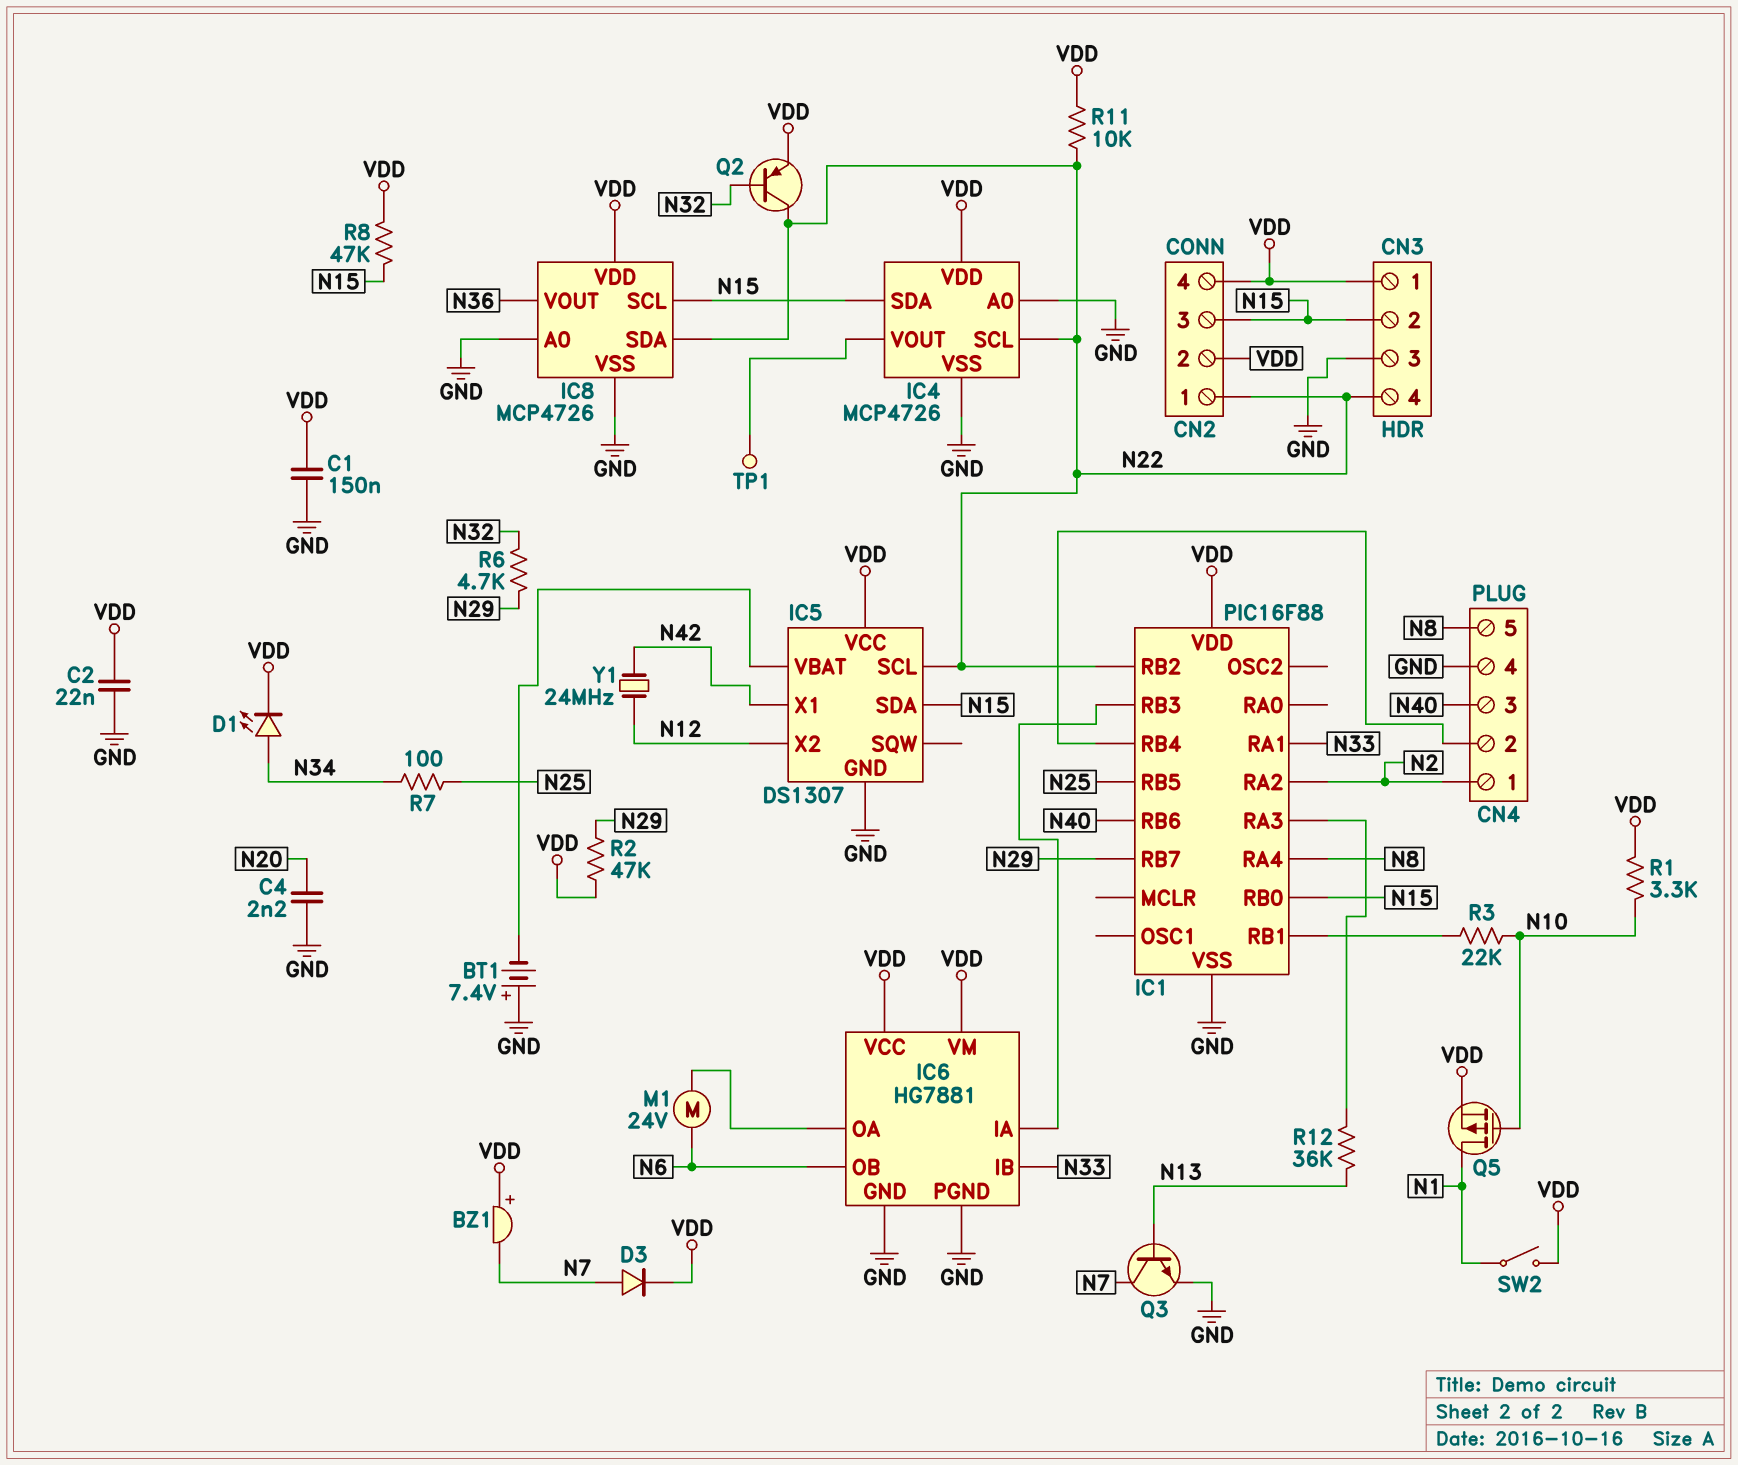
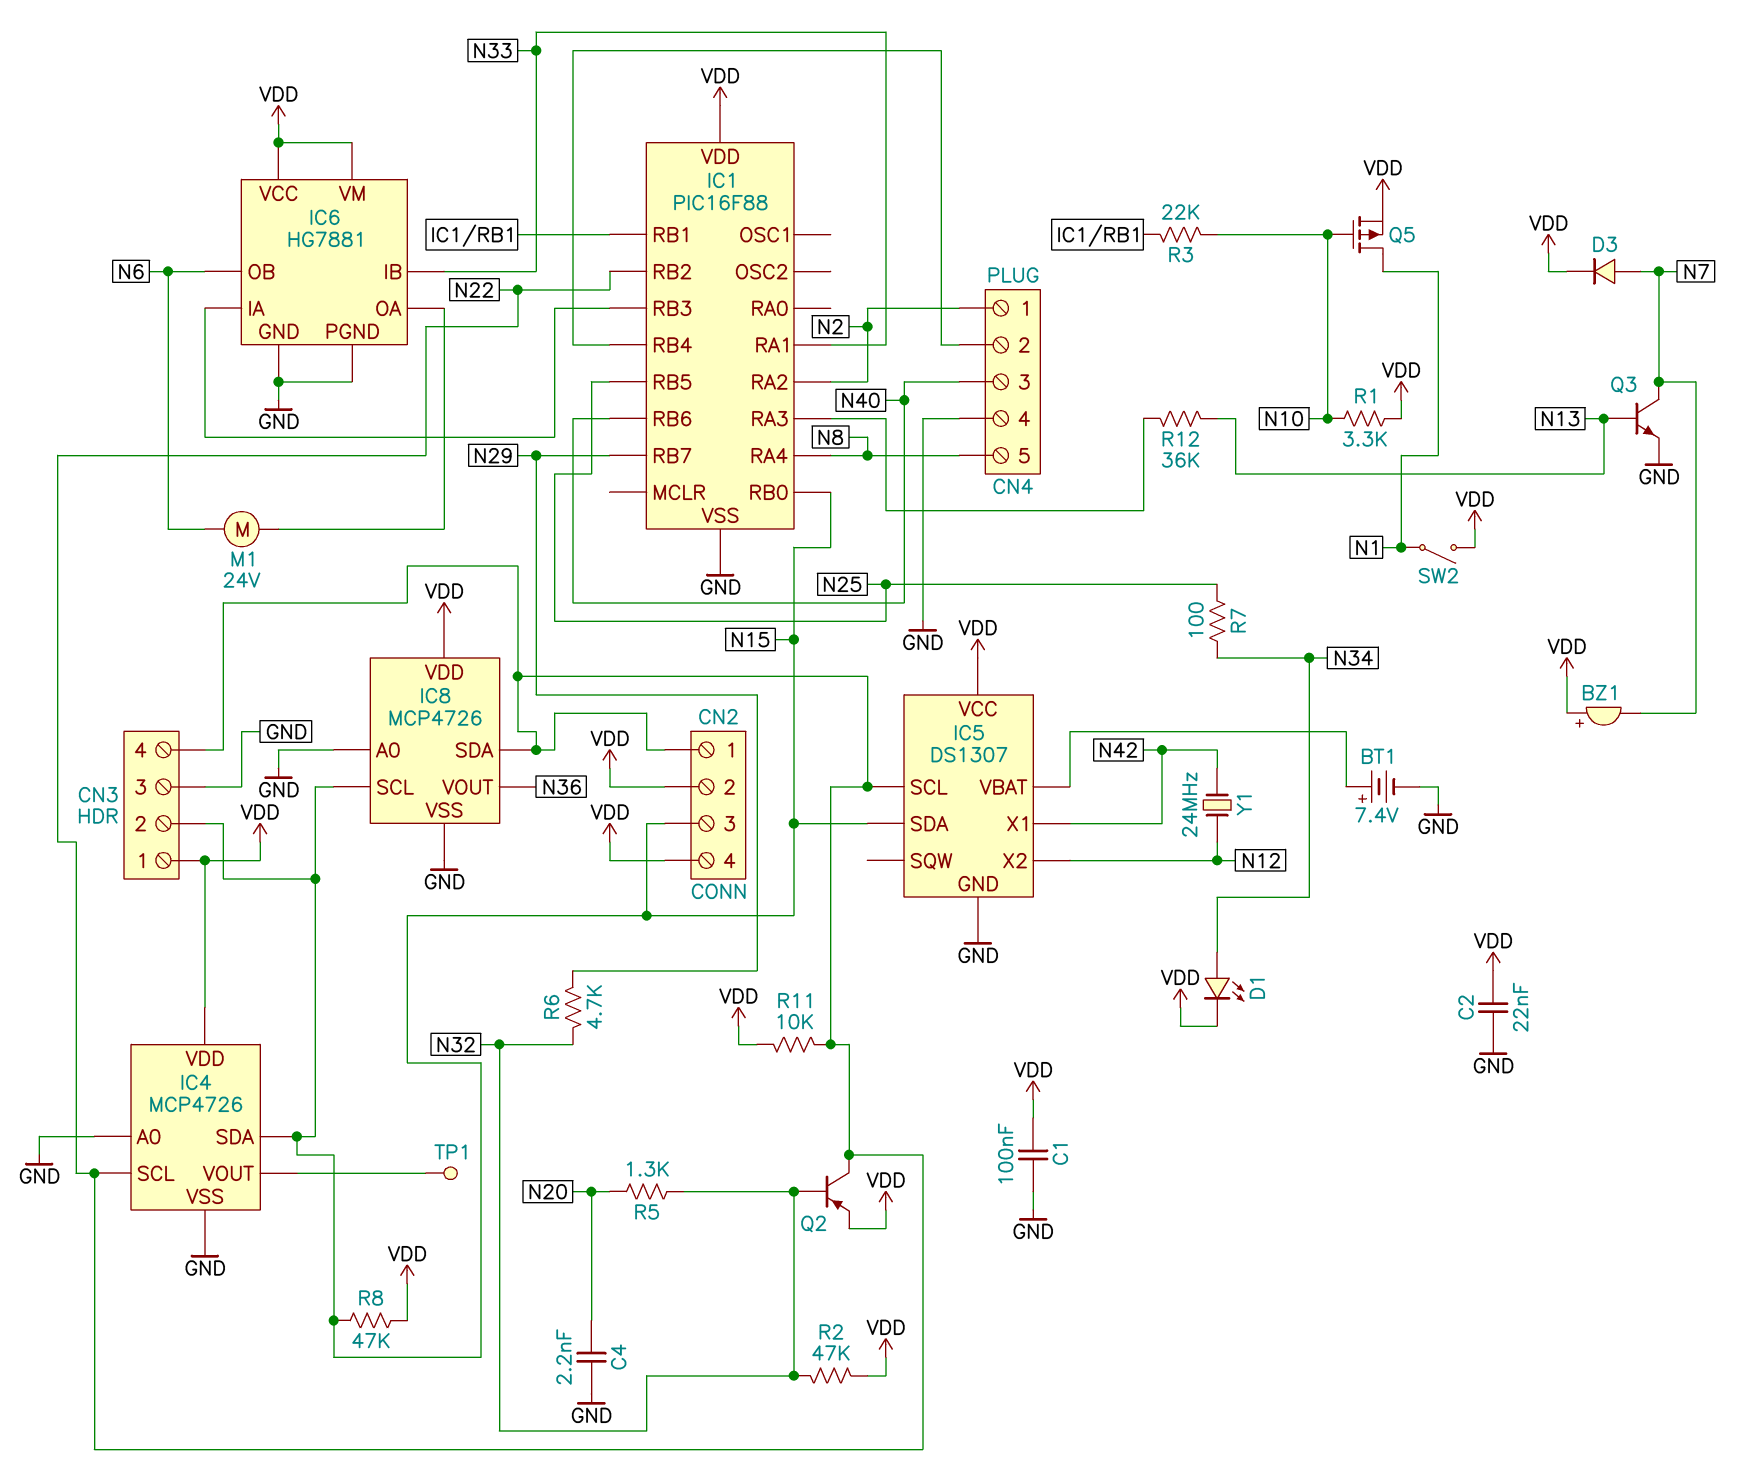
BT1: 7.4V (plus GND, minus IC5/VBAT) -> 7.4V (plus IC5/VBAT, minus GND)
C1: 150nF (GND, VDD) -> 100nF (GND, VDD)
R2: 47k (N29, VDD) -> 47k (N32, VDD)
R5: none -> 1.3k (N20, N32)

